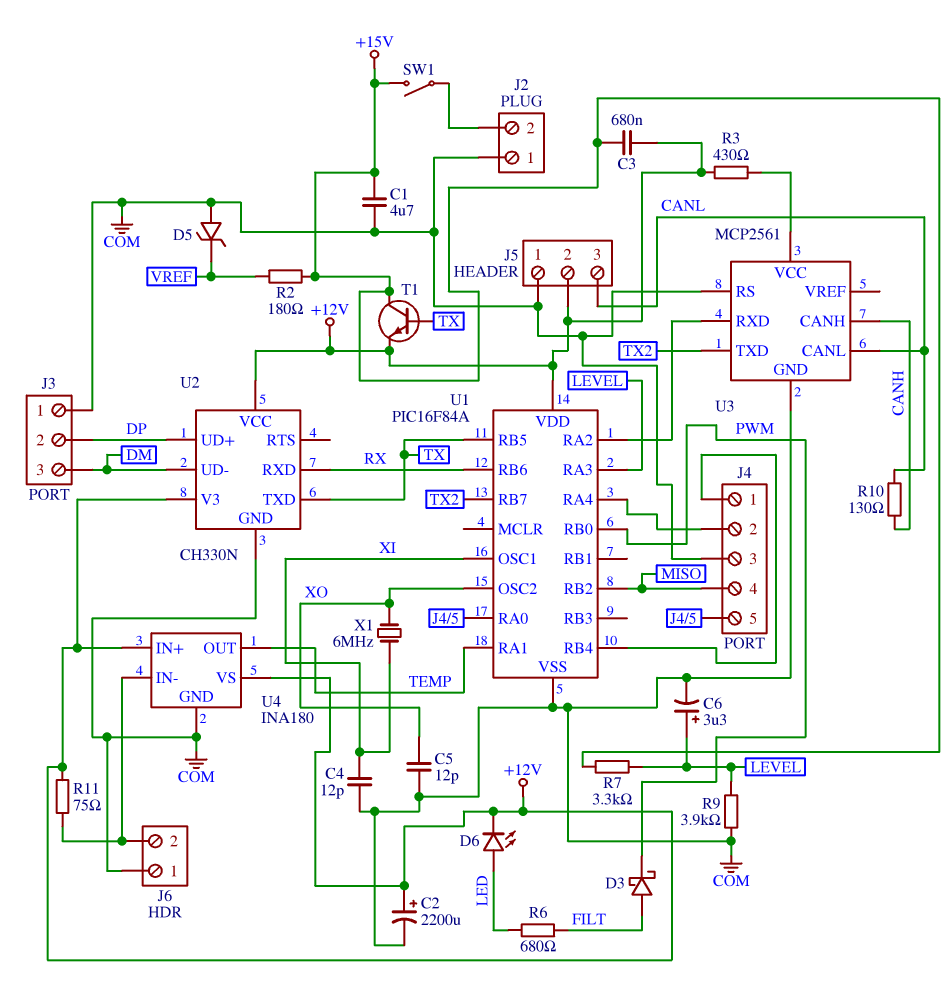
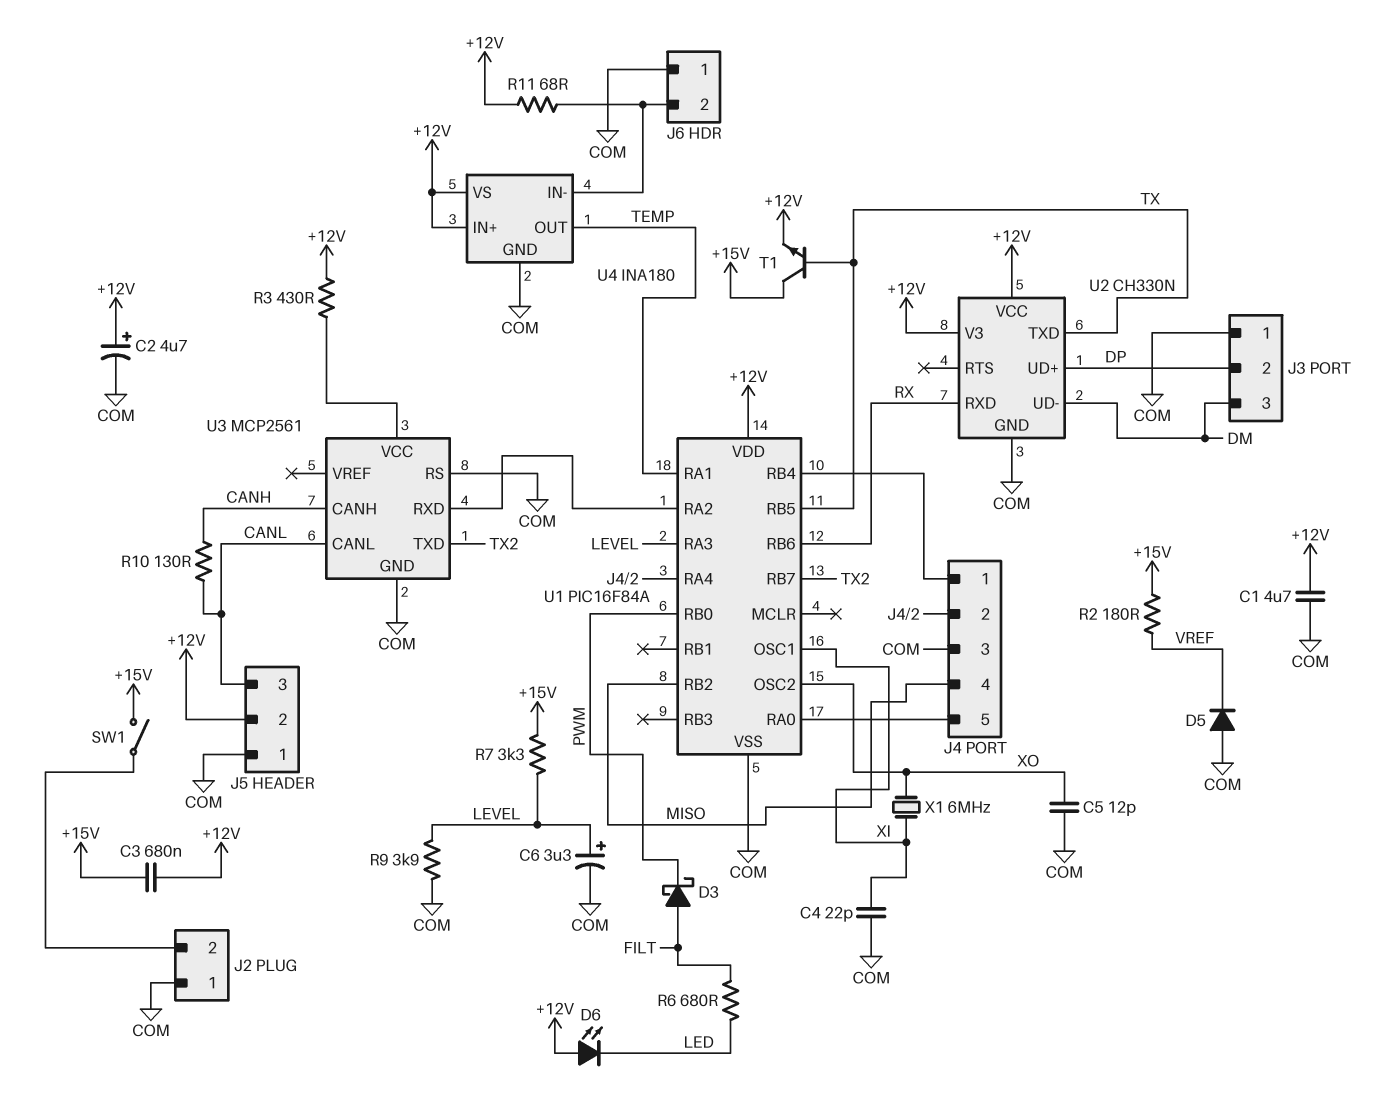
C1: 4.7uF (+15V, COM) -> 4.7uF (+12V, COM)
C2: 2200uF (plus +12V, minus COM) -> 4.7uF (plus +12V, minus COM)
C4: 12pF (COM, XI) -> 22pF (COM, XI)
D5: zener (A COM, K VREF) -> diode (A COM, K VREF)
D6: LED (A LED, K +12V) -> LED (A +12V, K LED)
R11: 75 (+12V, J6/2) -> 68 (+12V, J6/2)

